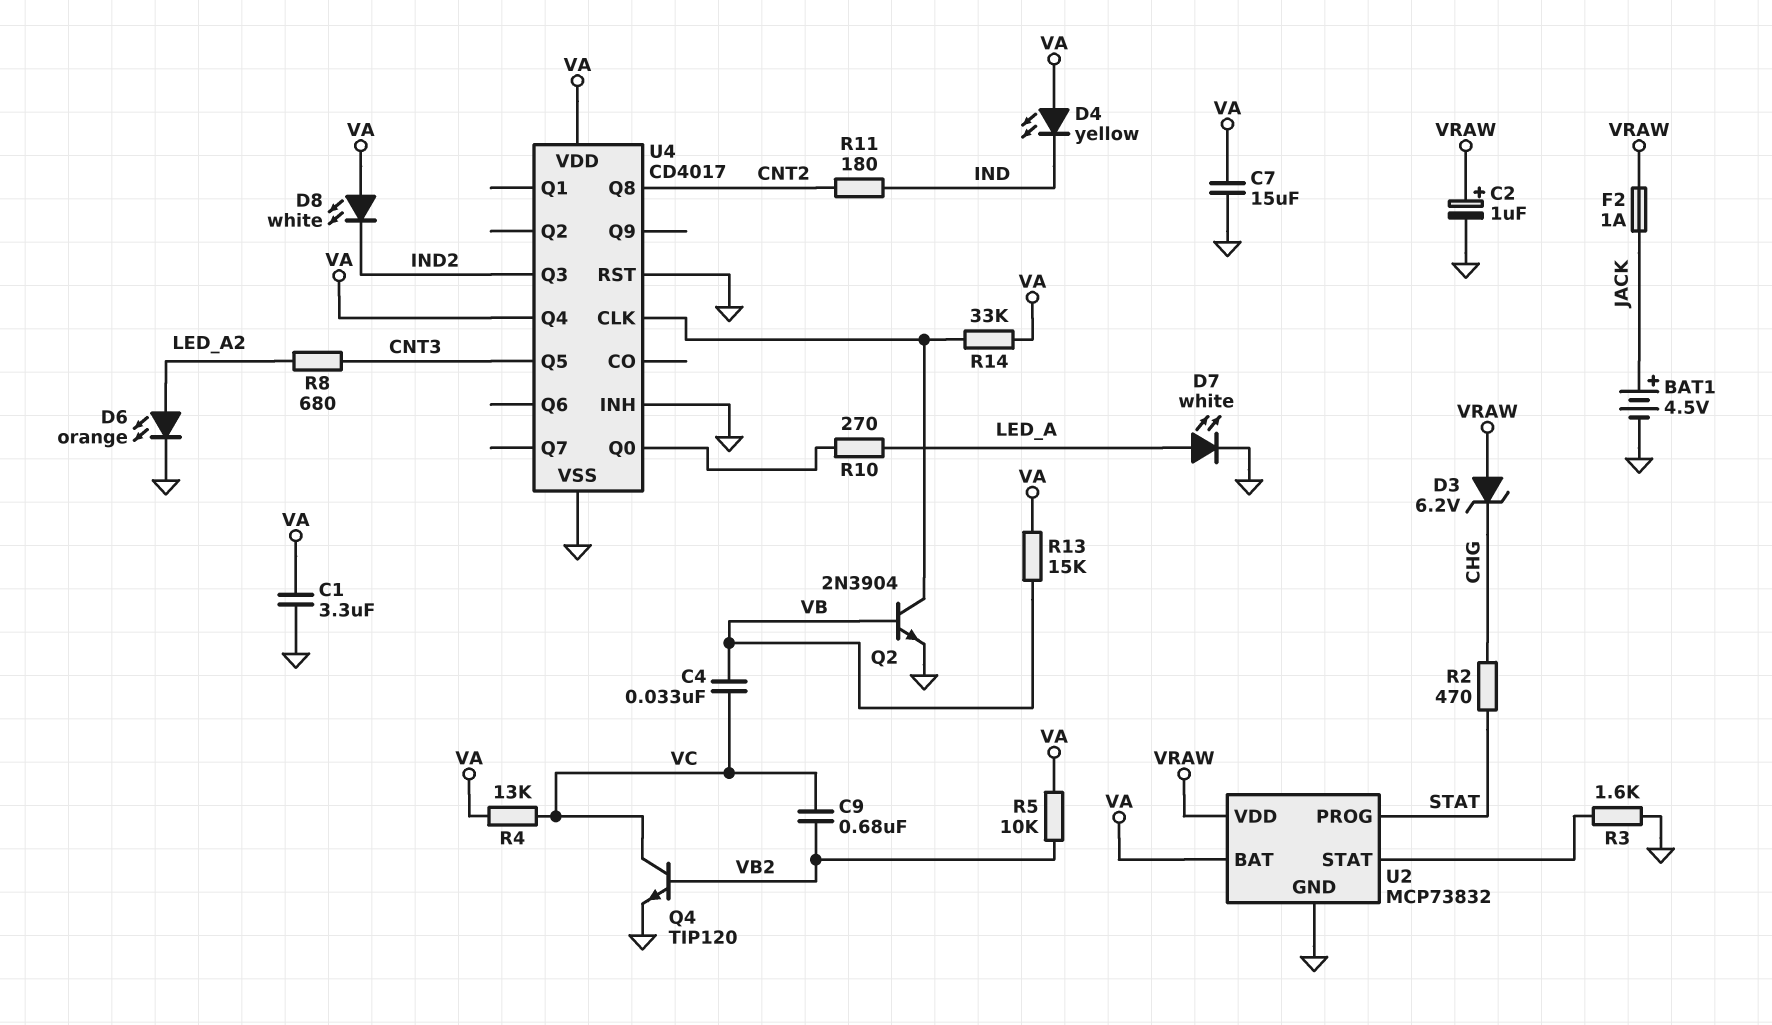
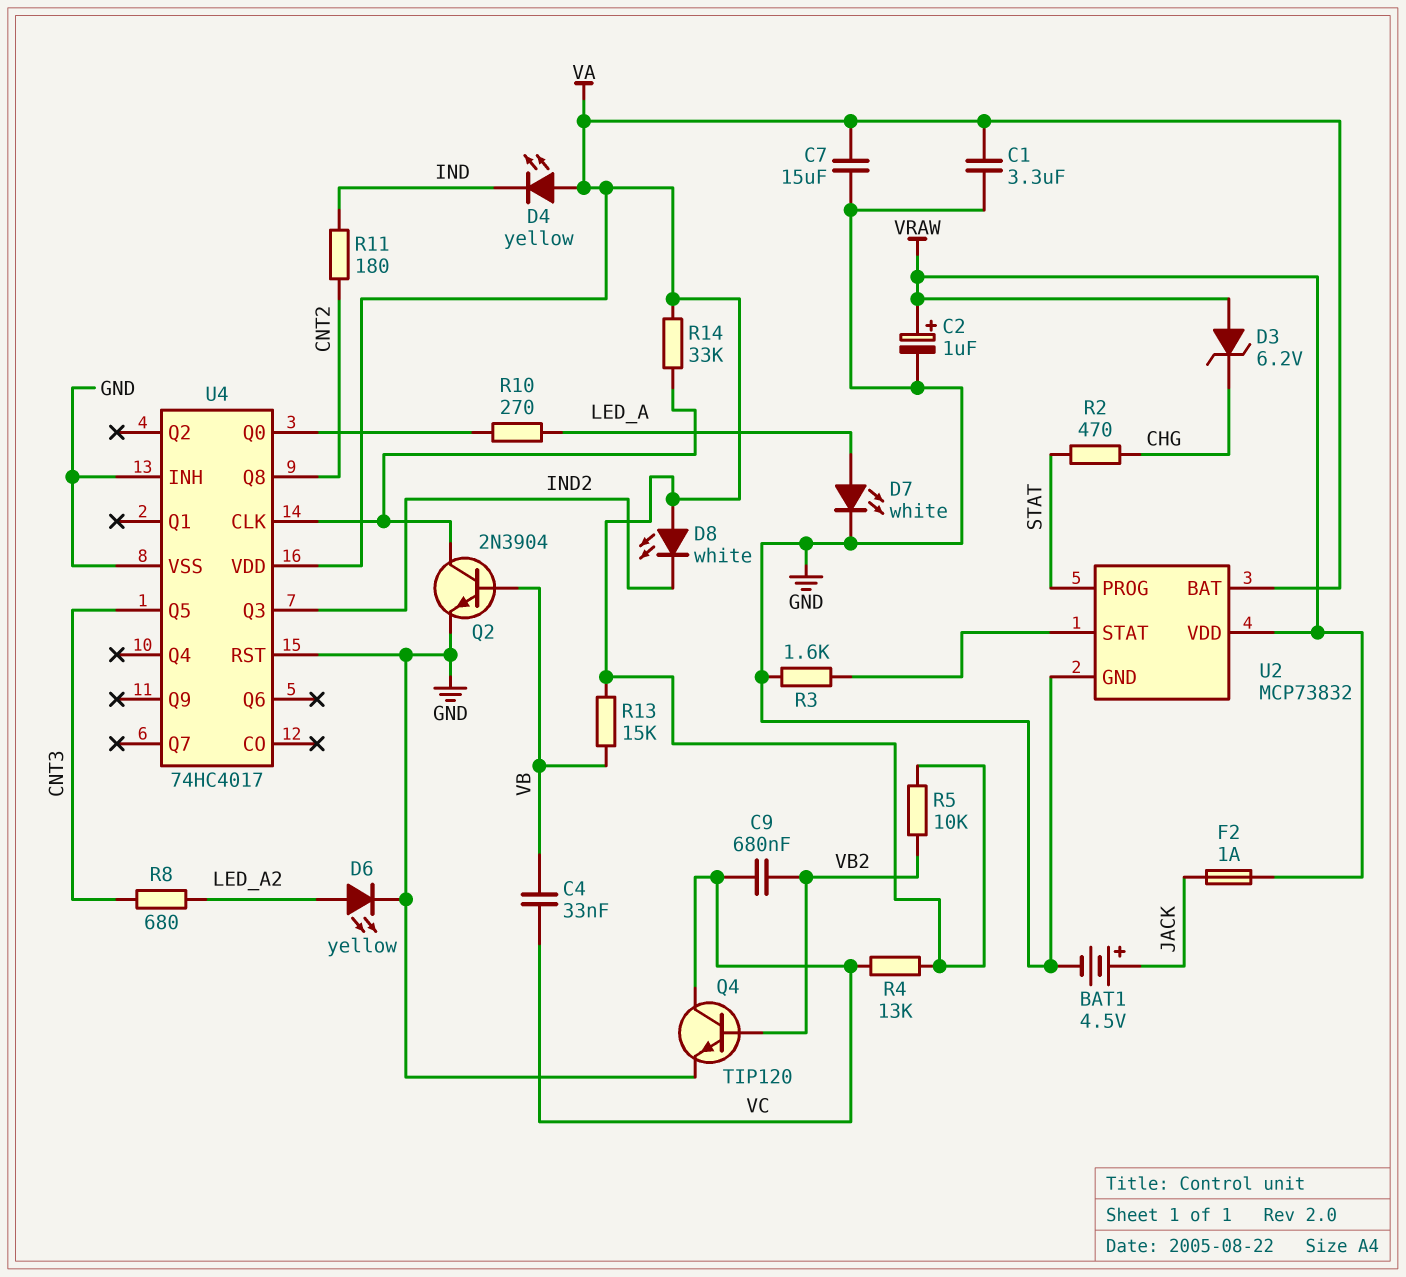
D6: LED orange (A LED_A2, K GND) -> LED yellow (A LED_A2, K GND)
U4: CD4017 -> 74HC4017
U4 pin Q4: VA -> none

